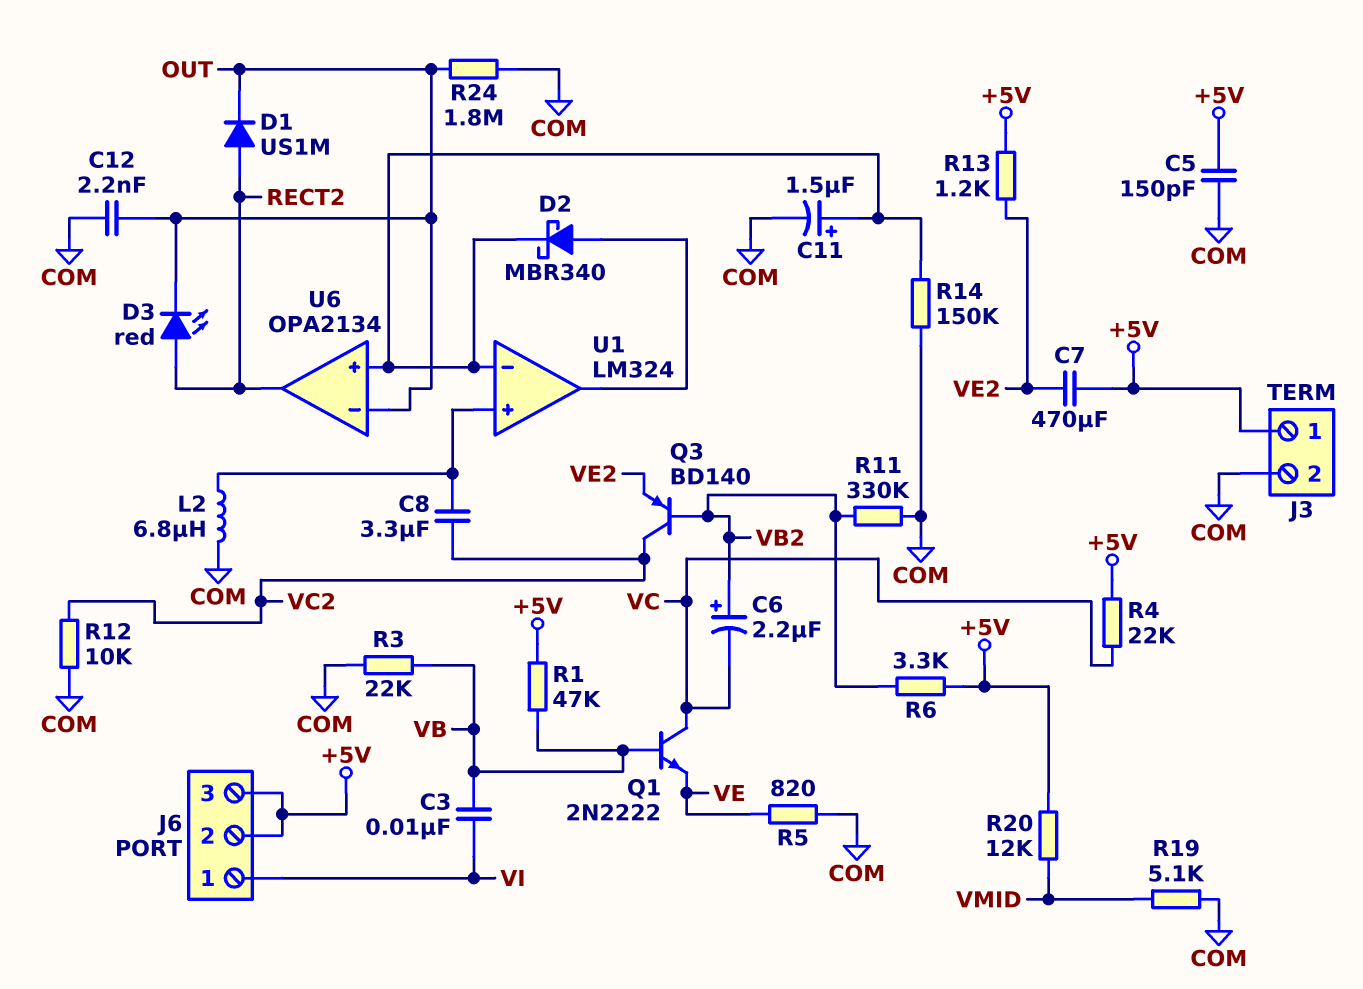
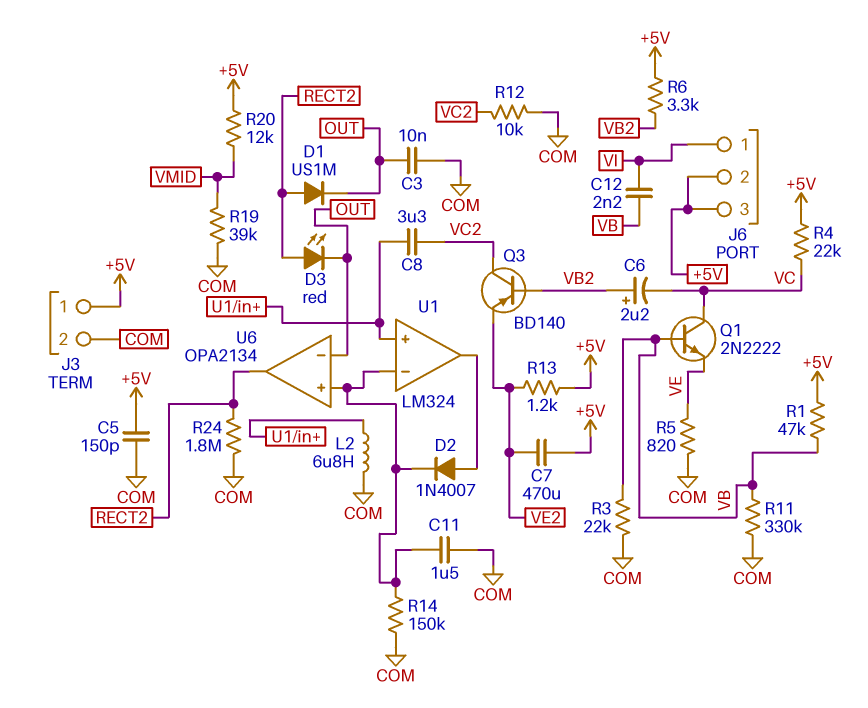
C3: 10nF (VB, VI) -> 10nF (COM, OUT)
C11: 1.5uF (plus U1/in-, minus COM) -> 1.5uF (COM, U1/in-)
C12: 2.2nF (COM, OUT) -> 2.2nF (VB, VI)
D2: schottky MBR340 (A U1/out, K U1/in-) -> diode 1N4007 (A U1/out, K U1/in-)
R11: 330k (COM, VB2) -> 330k (COM, VB)
R19: 5.1k (COM, VMID) -> 39k (COM, VMID)
R24: 1.8M (COM, OUT) -> 1.8M (COM, RECT2)

